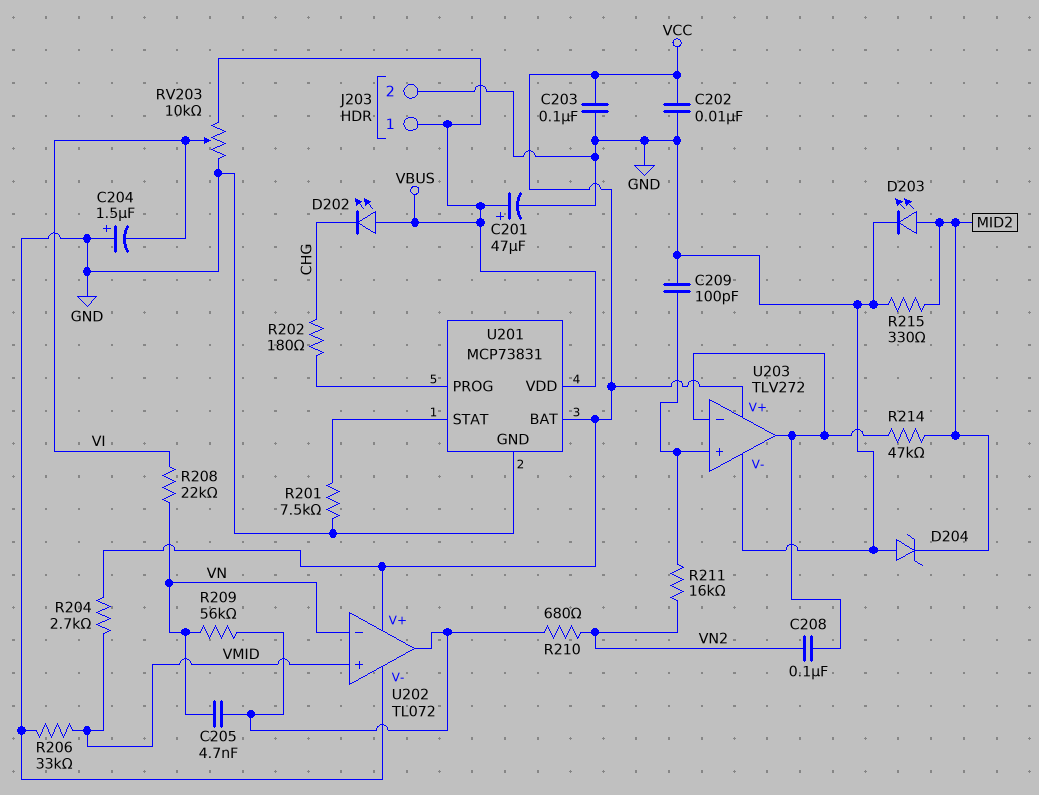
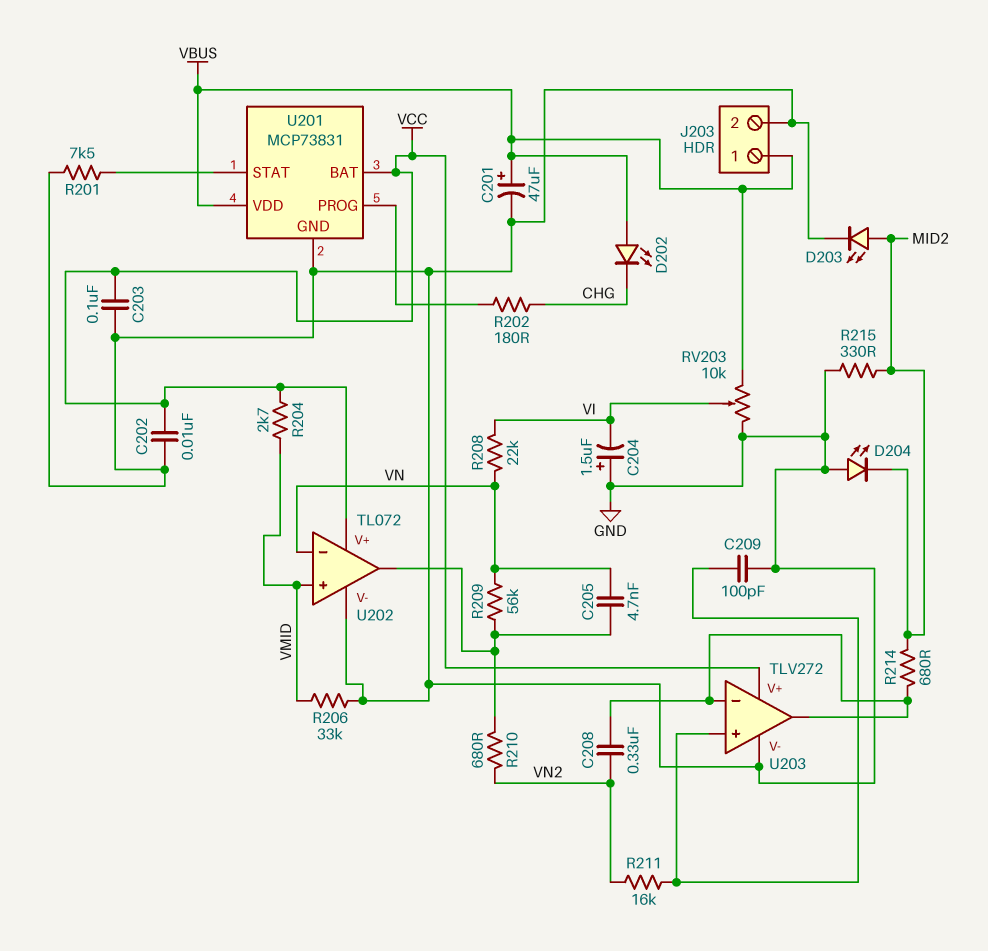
C208: 100nF (U203/in-, VN2) -> 330nF (U203/in-, VN2)
D204: zener (A GND, K MID2) -> LED (A GND, K MID2)
R214: 47k (MID2, U203/in-) -> 680 (MID2, U203/in-)

